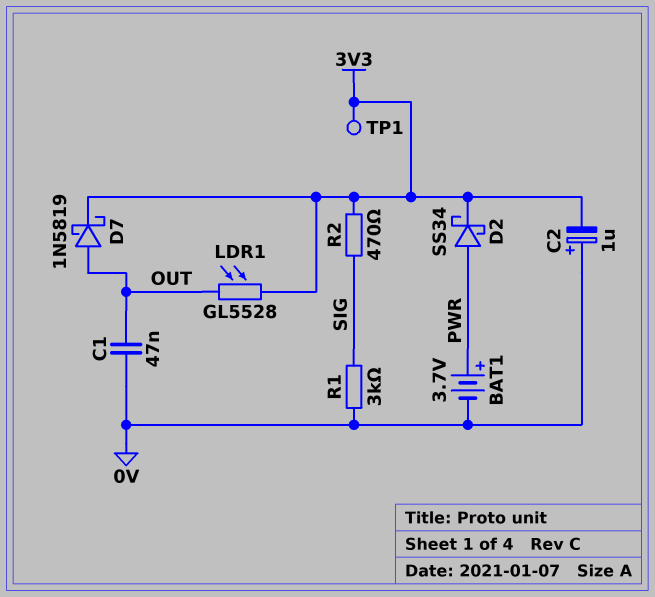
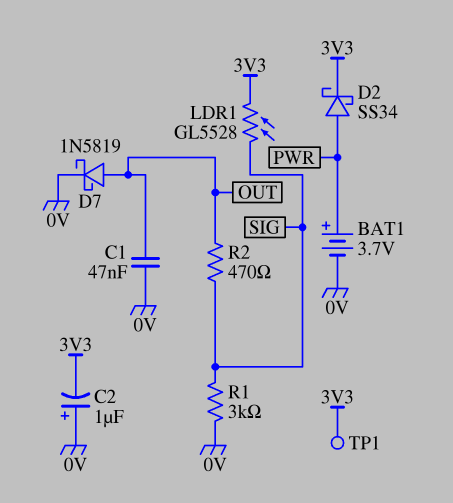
D7: schottky 1N5819 (A OUT, K 3V3) -> schottky 1N5819 (A OUT, K 0V)
LDR1: GL5528 (3V3, OUT) -> GL5528 (3V3, SIG)
R2: 470 (3V3, SIG) -> 470 (OUT, SIG)

